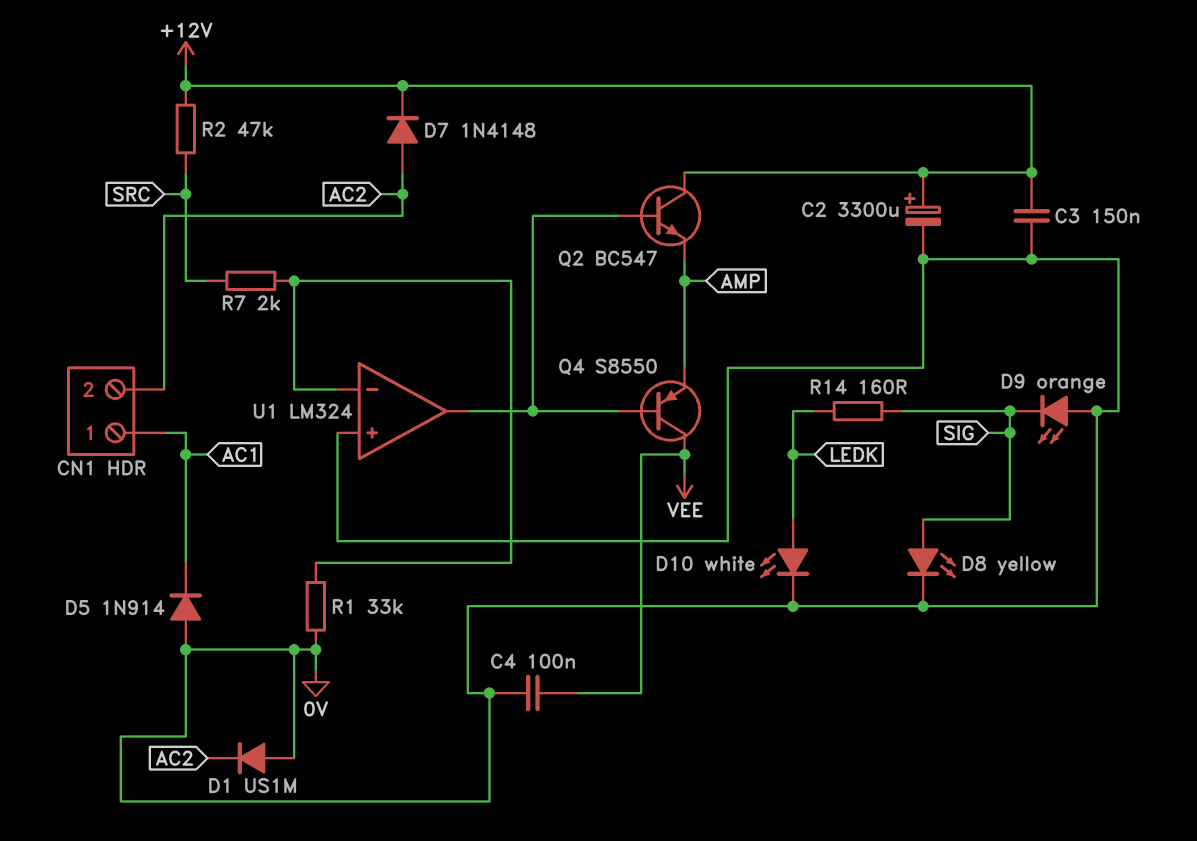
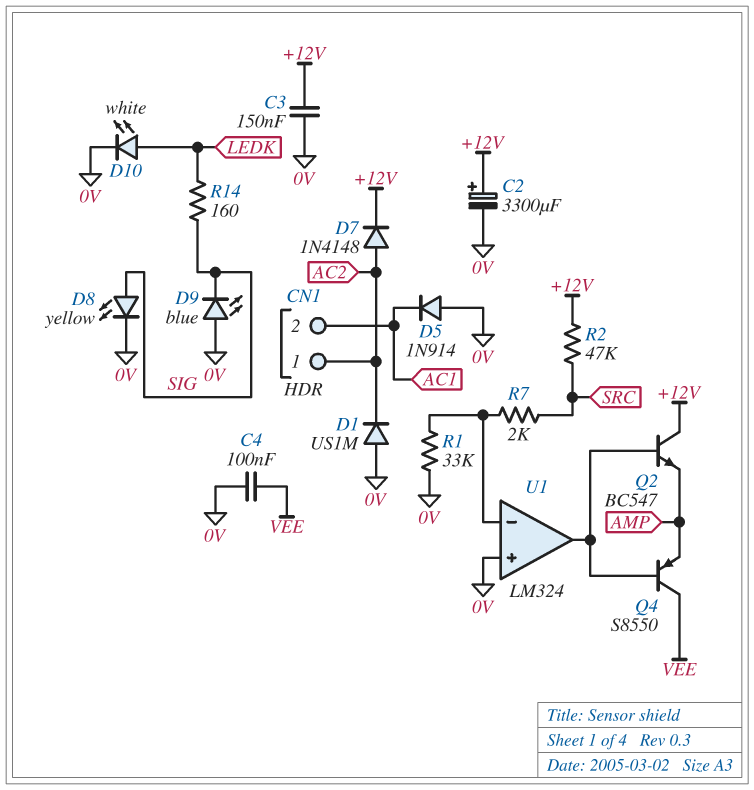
CN1 pin 1: AC1 -> AC2
CN1 pin 2: AC2 -> AC1
D9: LED orange (A 0V, K SIG) -> LED blue (A 0V, K SIG)

